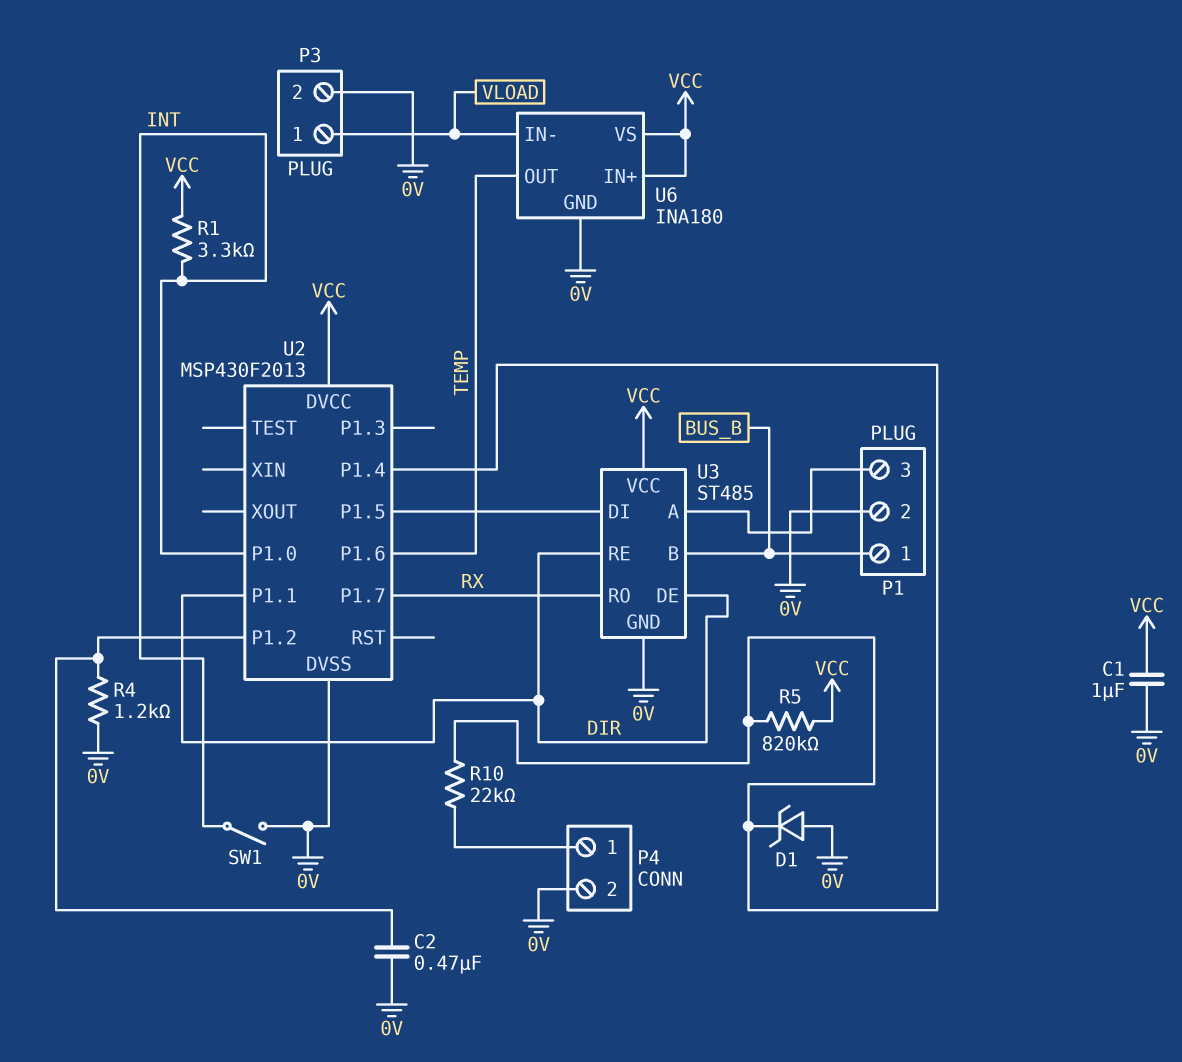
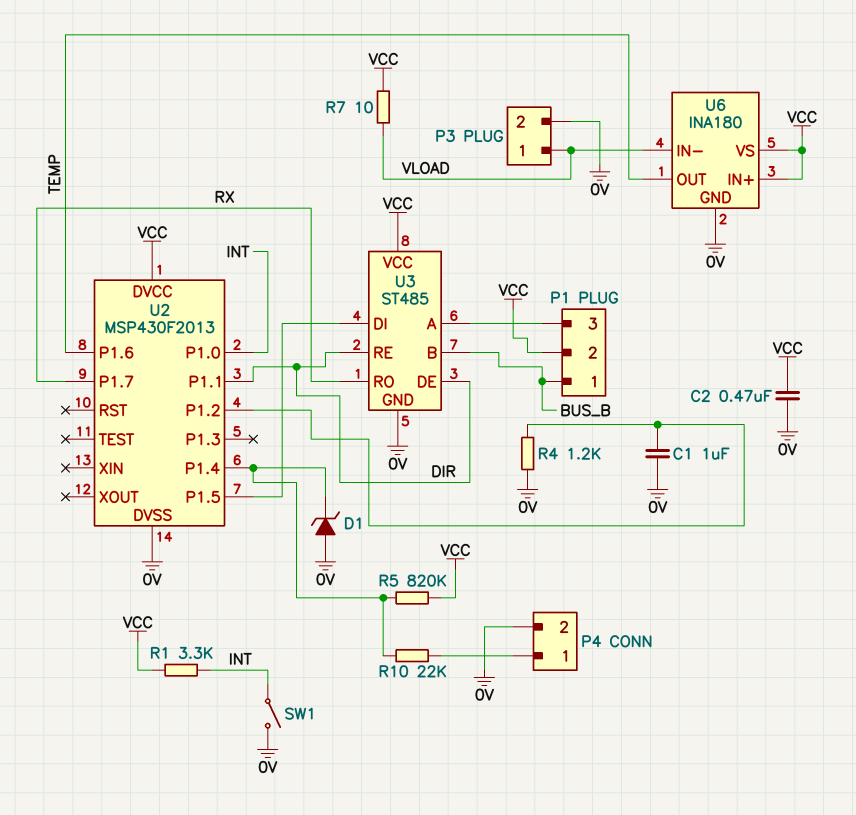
C1: 1uF (0V, VCC) -> 1uF (0V, U2/P1.2)
C2: 470nF (0V, U2/P1.2) -> 470nF (0V, VCC)
P1 pin 2: 0V -> VCC
R7: none -> 10 (VCC, VLOAD)

